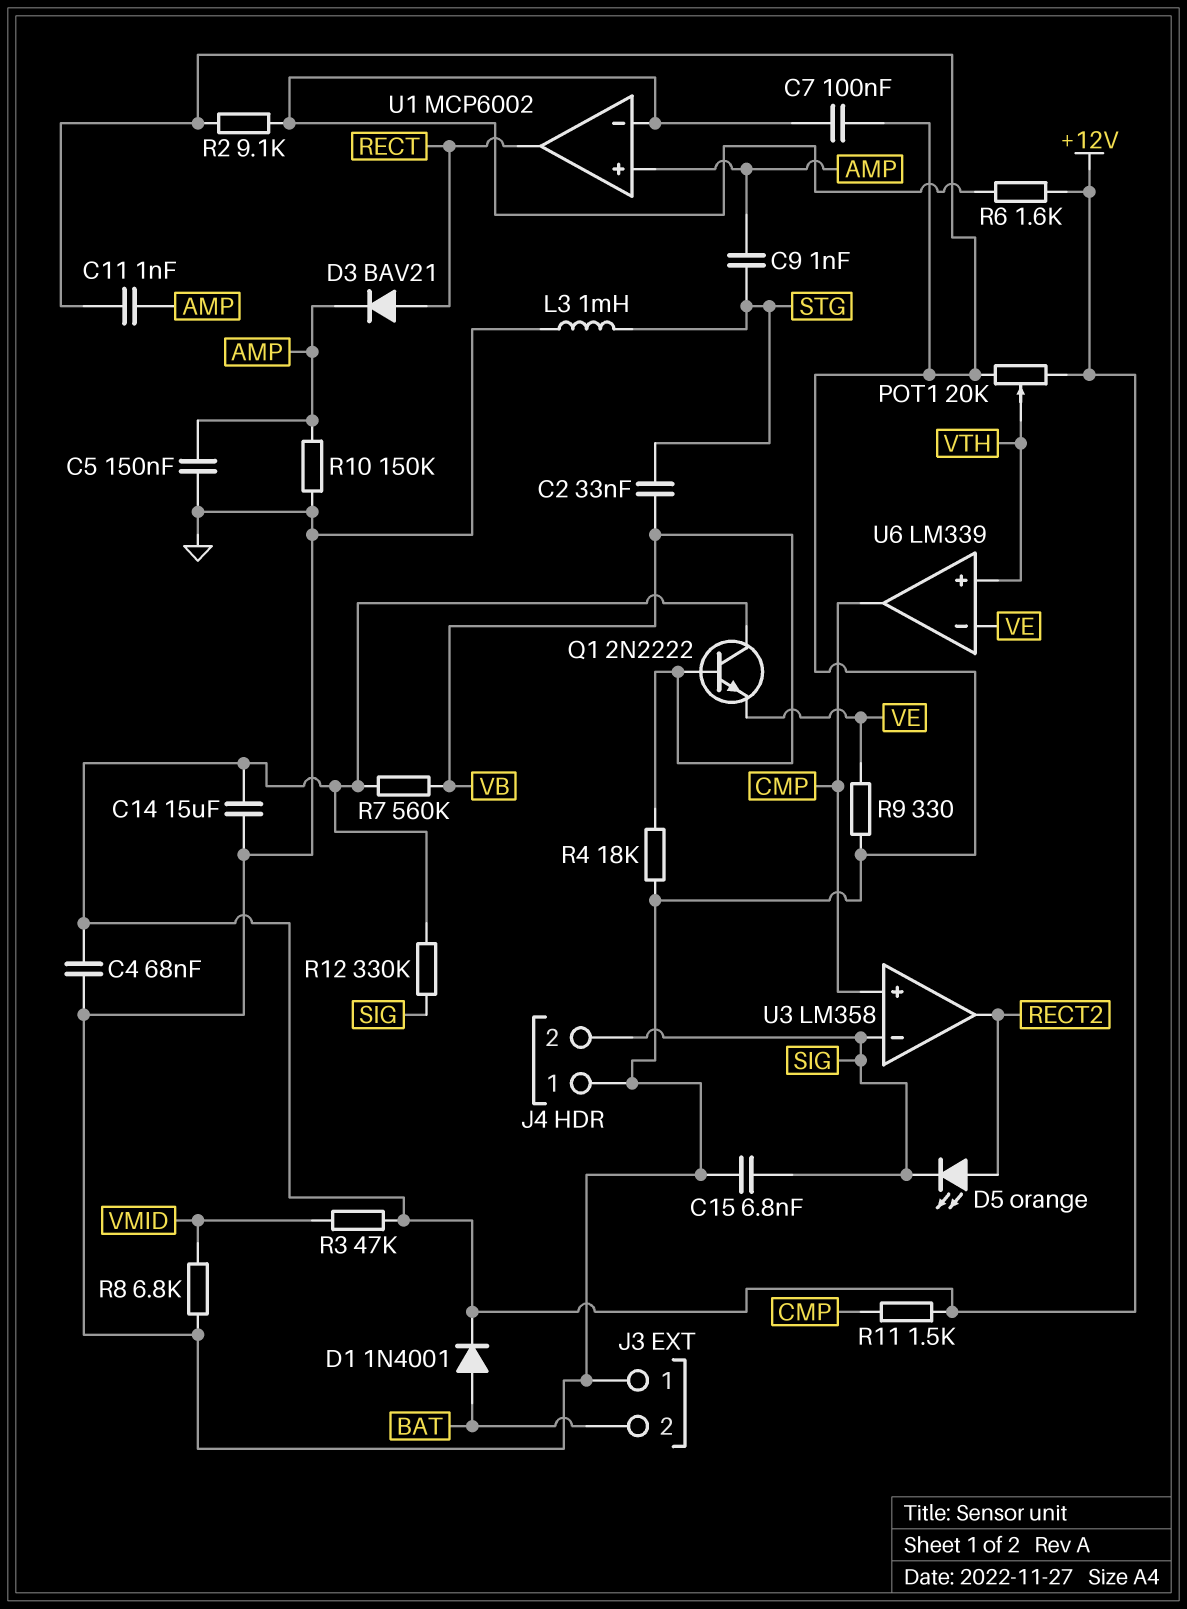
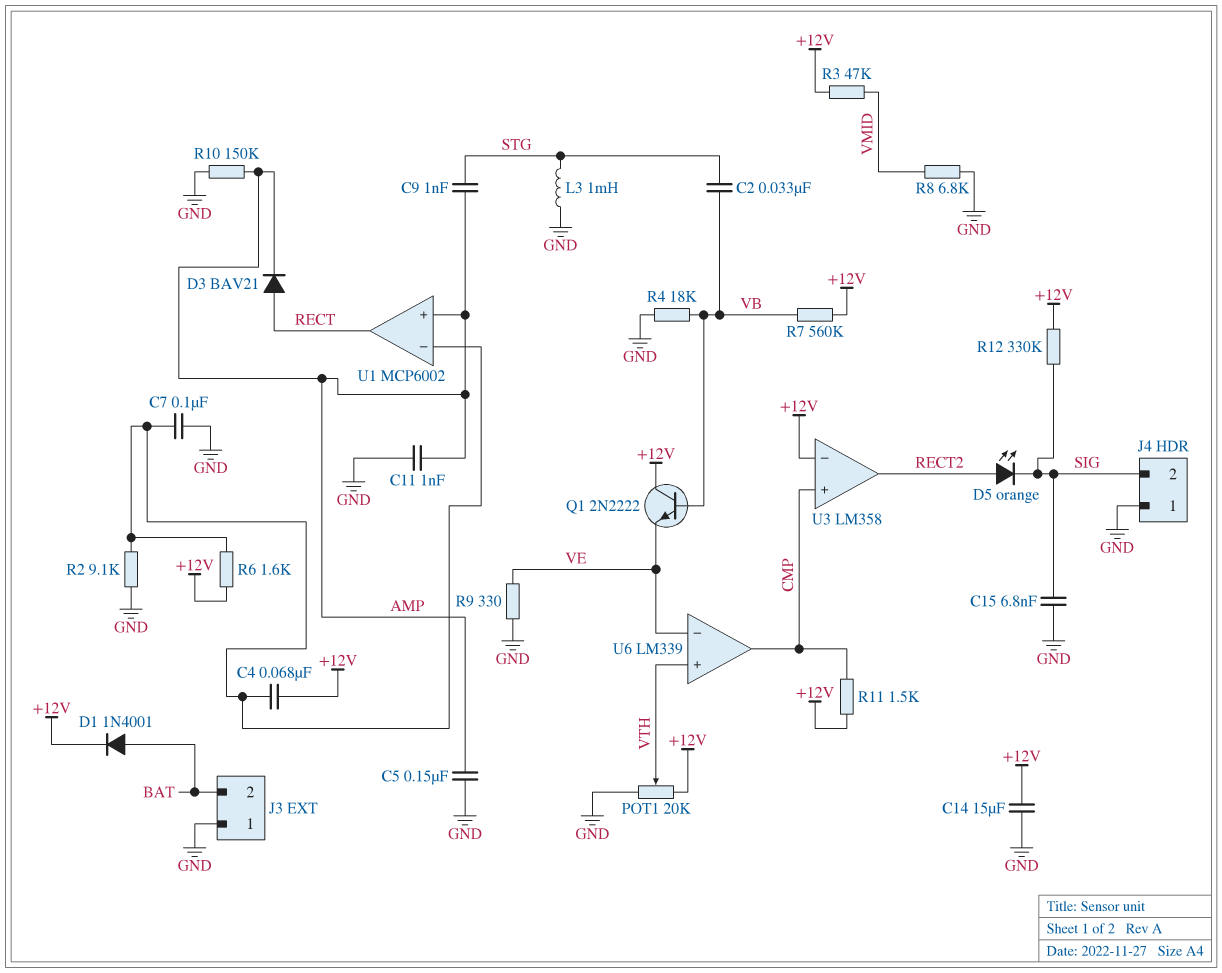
C4: 68nF (+12V, GND) -> 68nF (+12V, U1/in-)
U3 pin in-: SIG -> +12V

